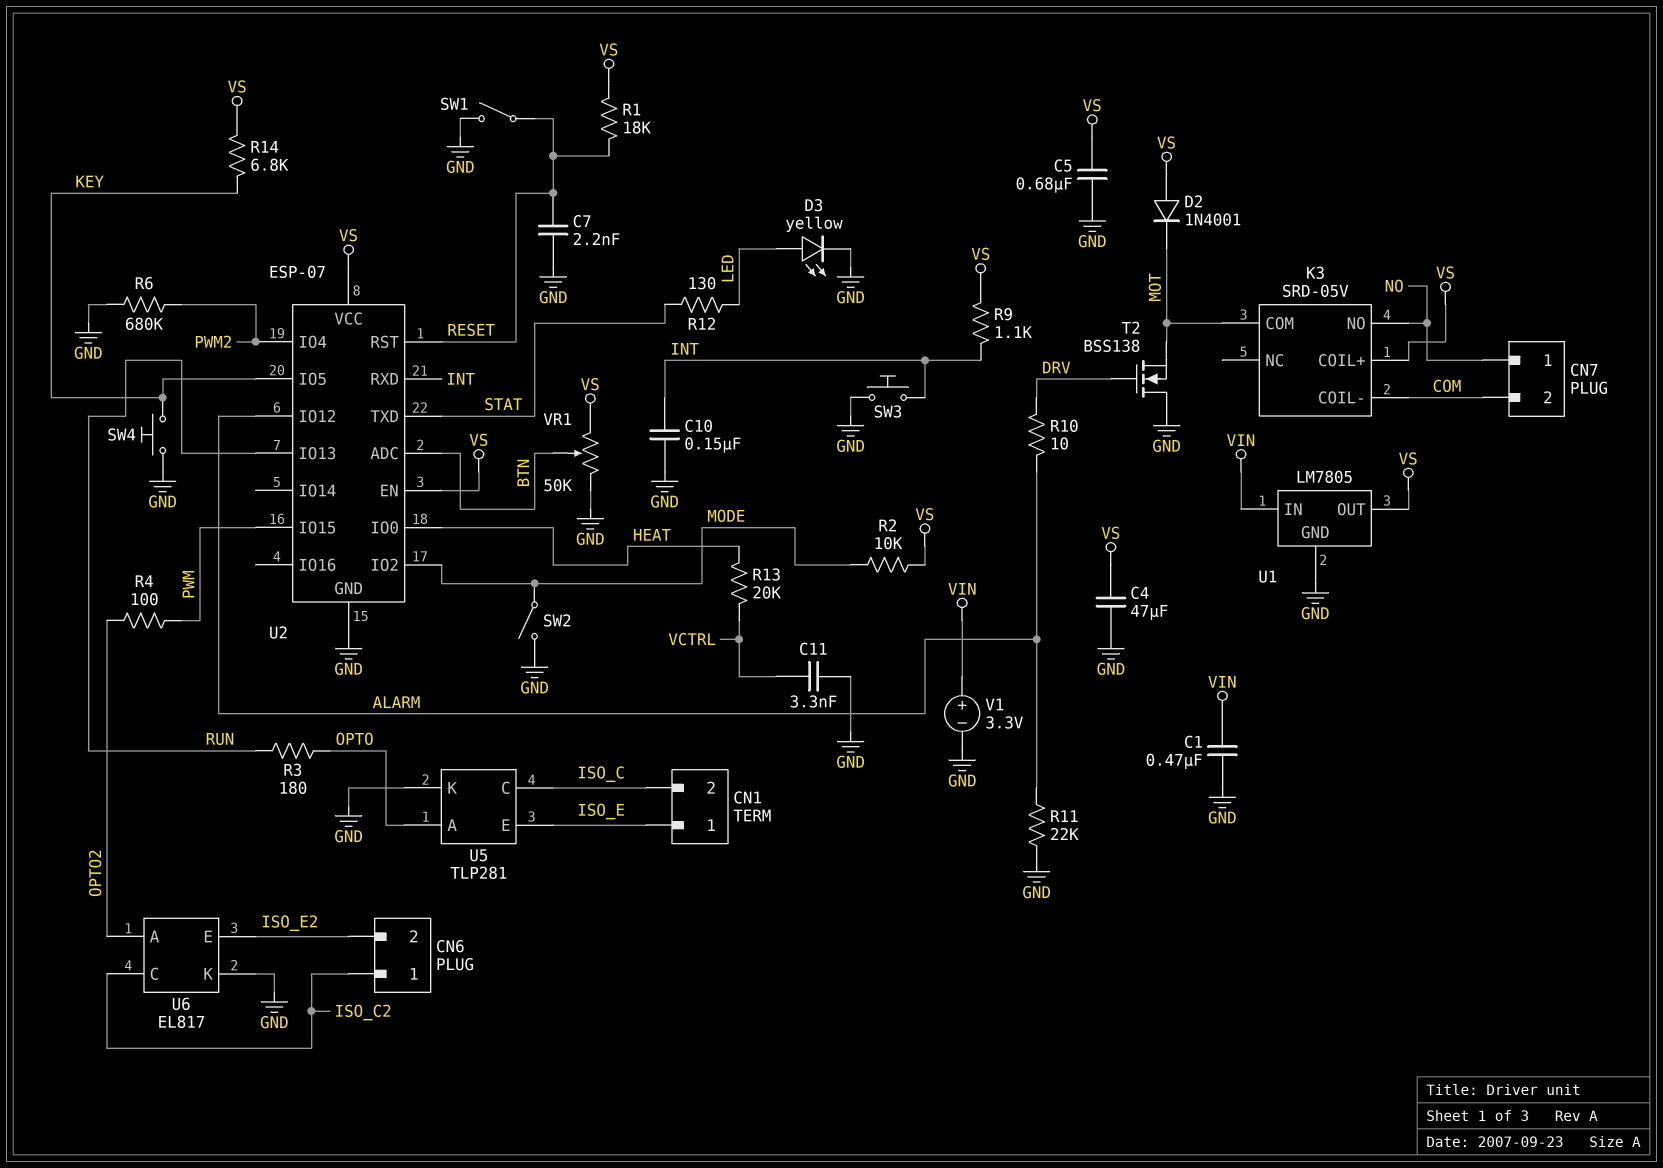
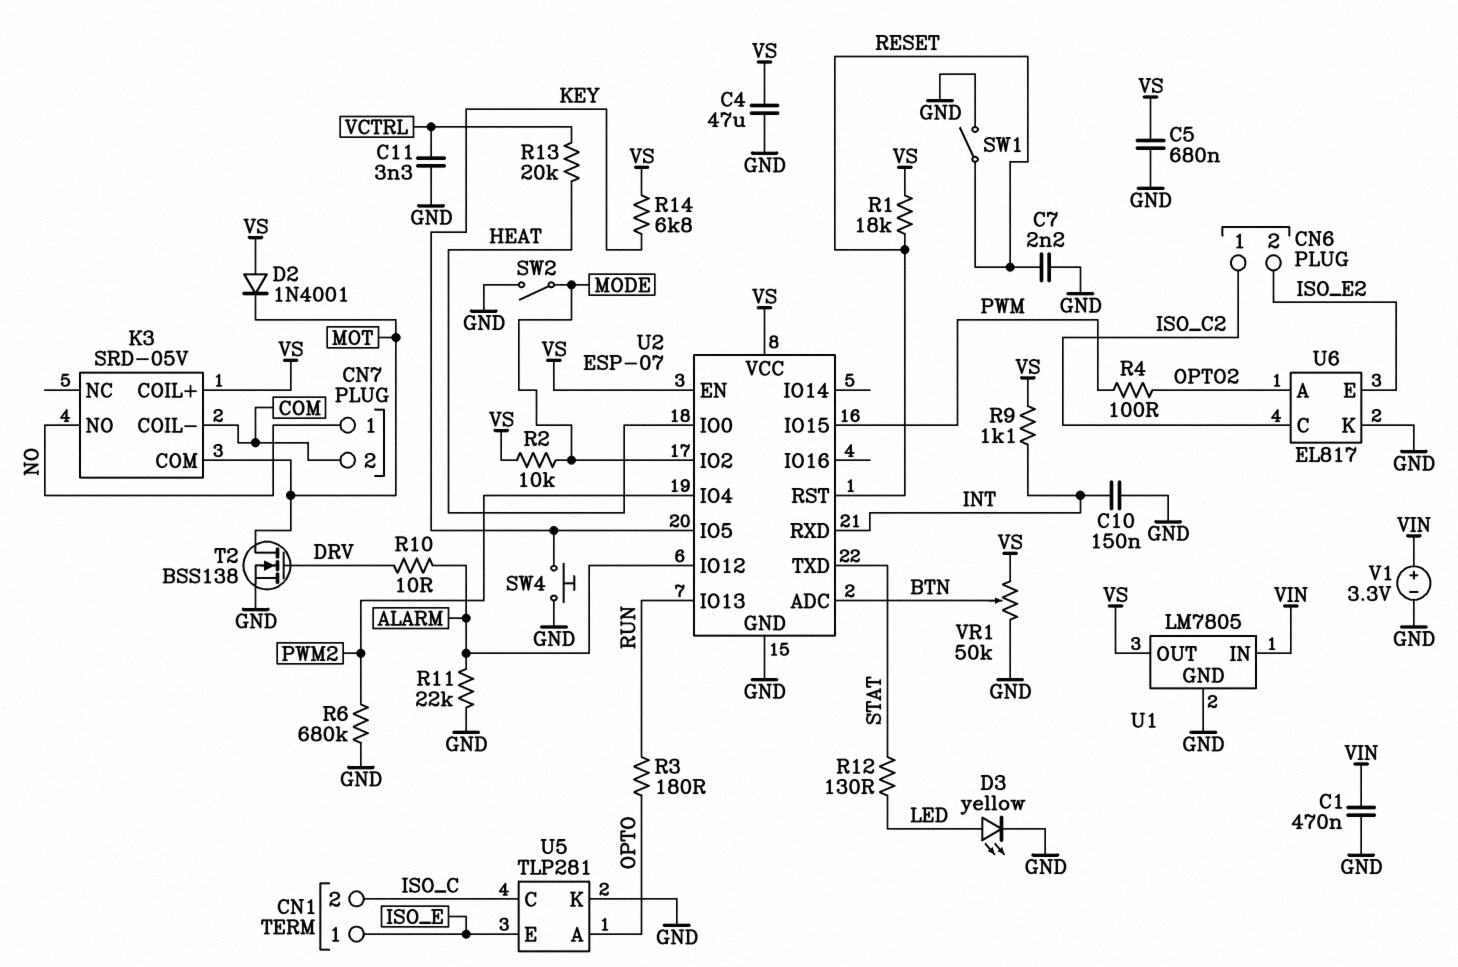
SW3: button (GND, INT) -> none
T2: NMOS BSS138 (G DRV, D GND, S MOT) -> NMOS BSS138 (G DRV, D MOT, S GND)

